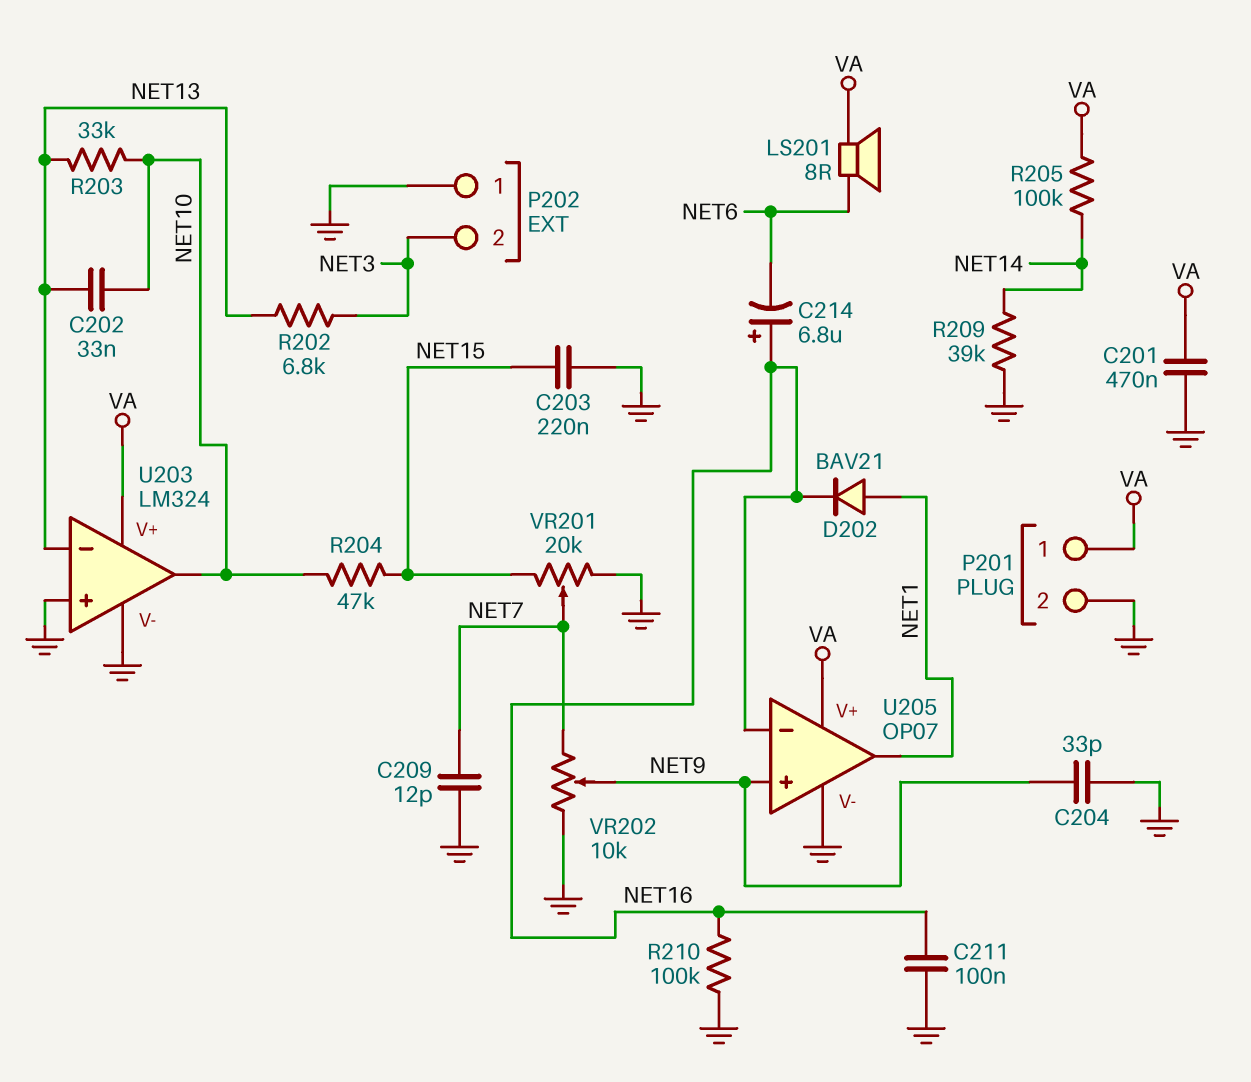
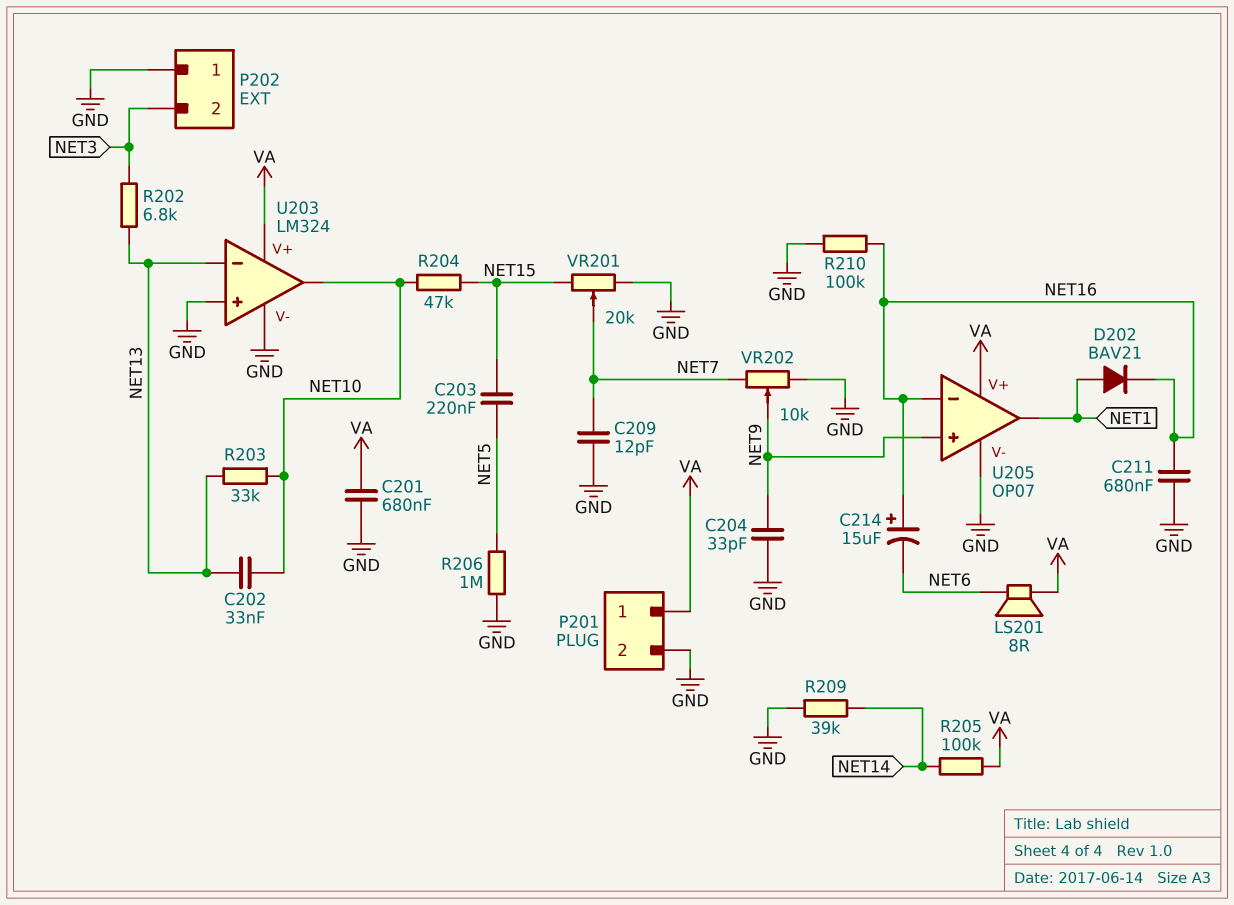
C201: 470nF (GND, VA) -> 680nF (GND, VA)
C203: 220nF (GND, NET15) -> 220nF (NET5, NET15)
C211: 100nF (GND, NET16) -> 680nF (GND, NET16)
C214: 6.8uF (plus NET16, minus NET6) -> 15uF (plus NET16, minus NET6)
R206: none -> 1M (GND, NET5)

